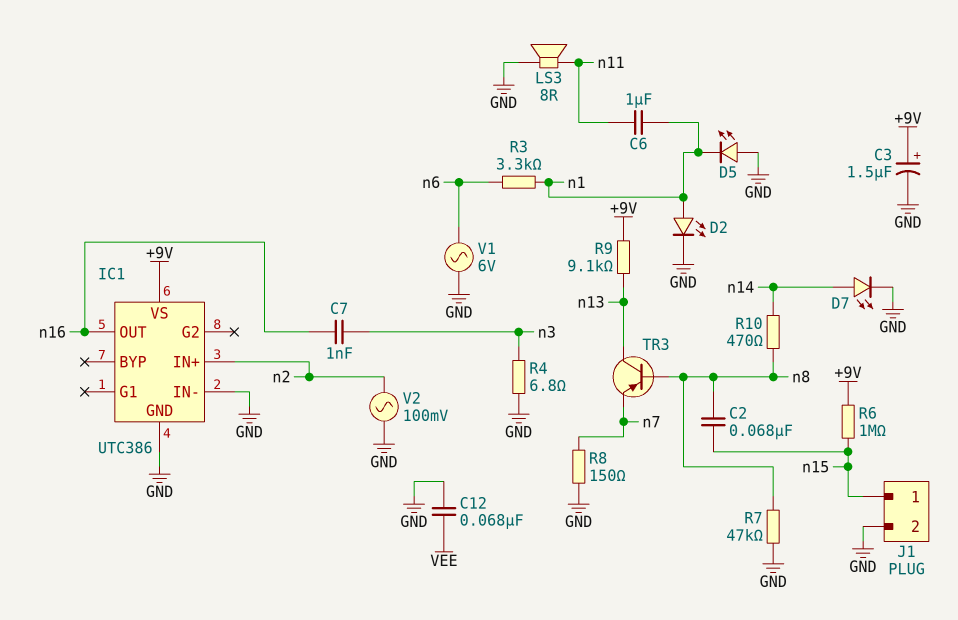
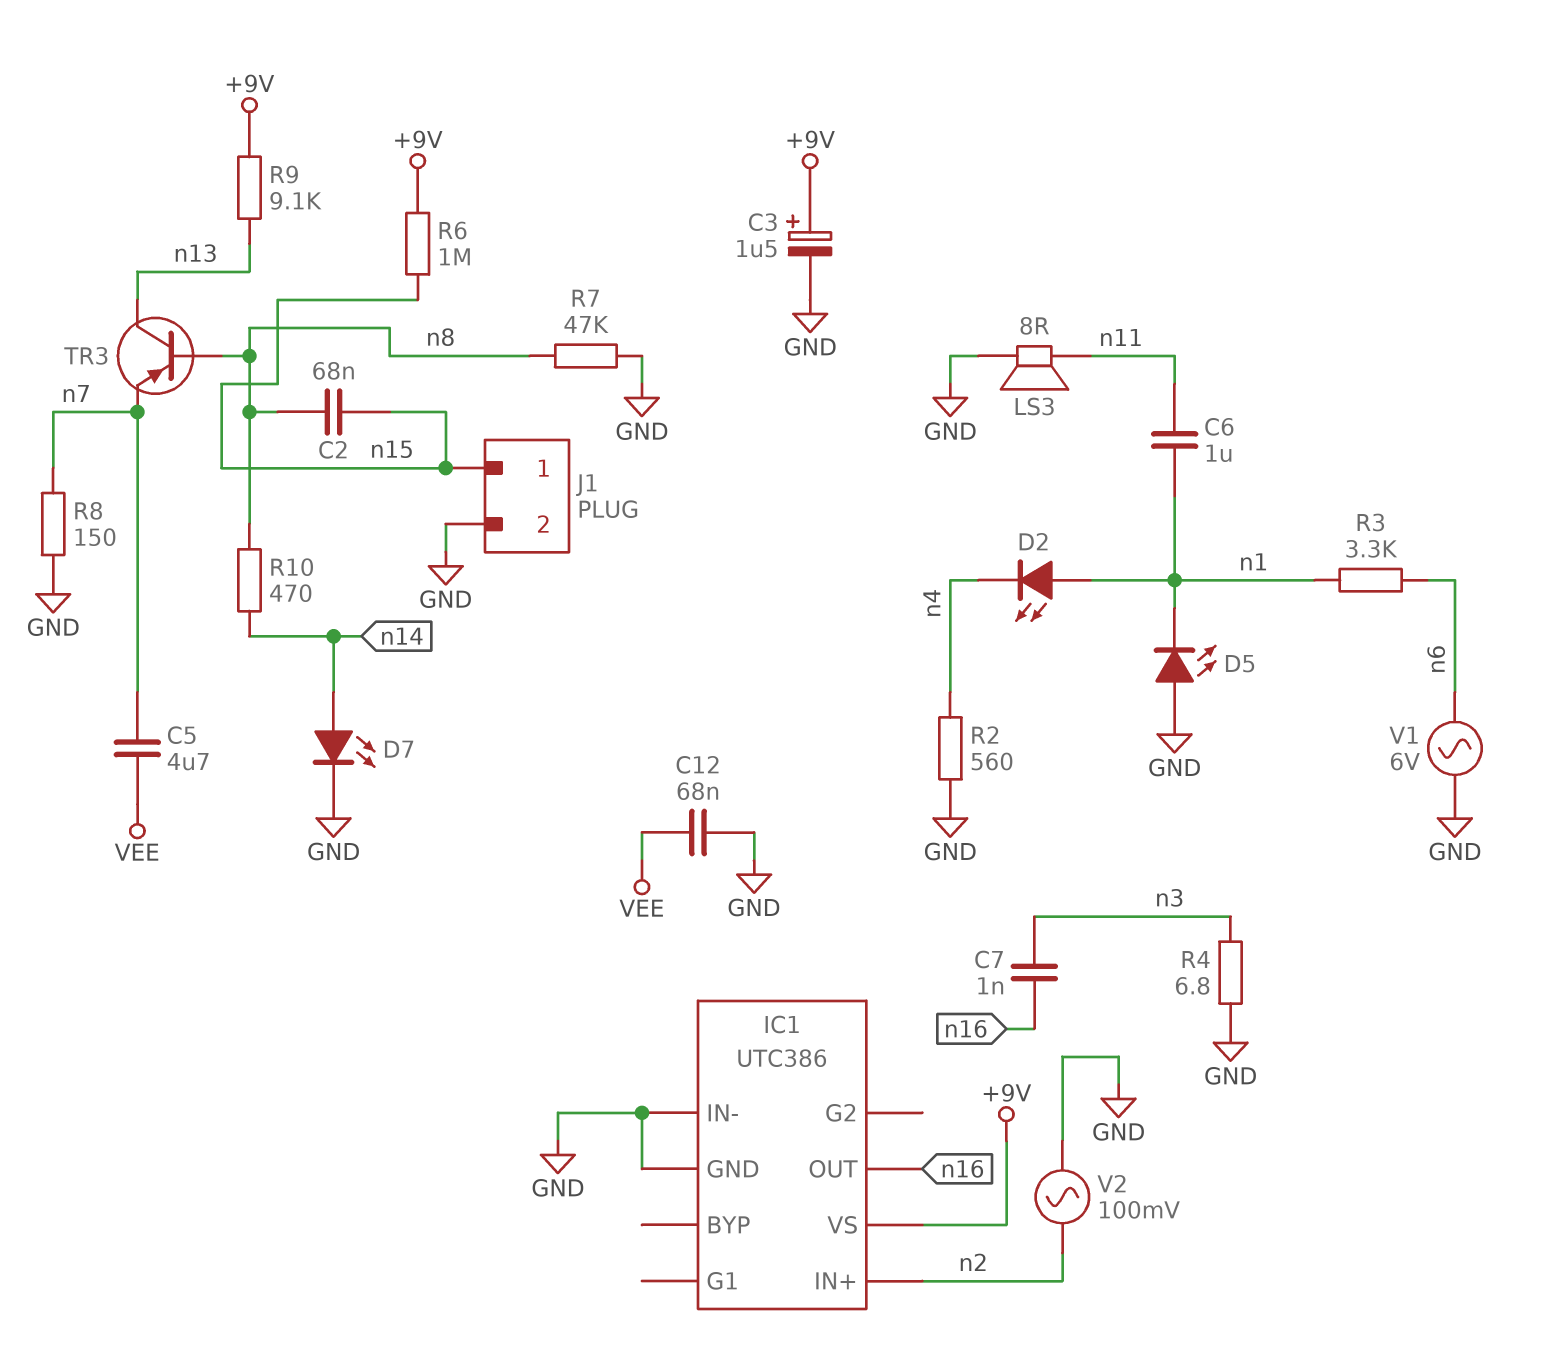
C5: none -> 4.7uF (VEE, n7)
D2: LED (A n1, K GND) -> LED (A n1, K n4)
R2: none -> 560 (GND, n4)

